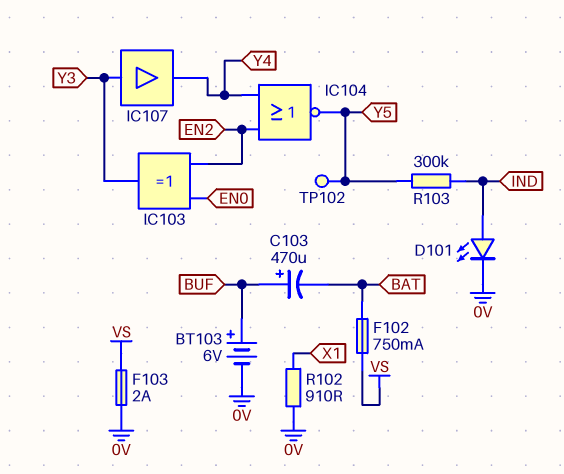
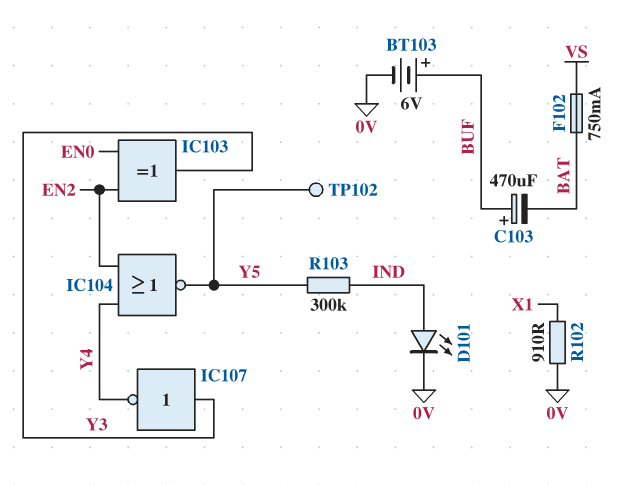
F103: 2A (0V, VS) -> none
IC107: buffer (in Y3, out Y4) -> NOT (in Y3, out Y4)

